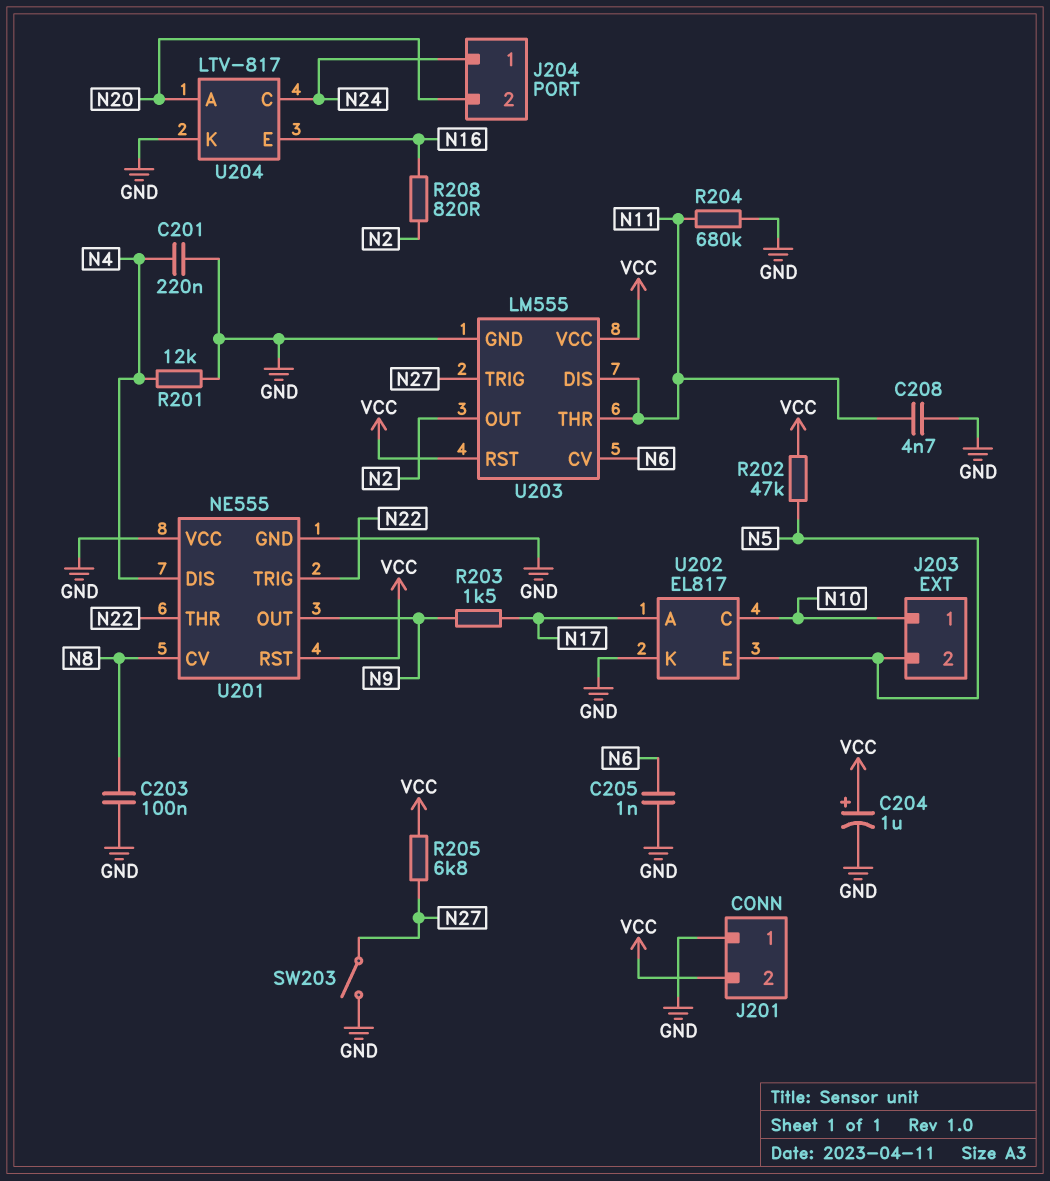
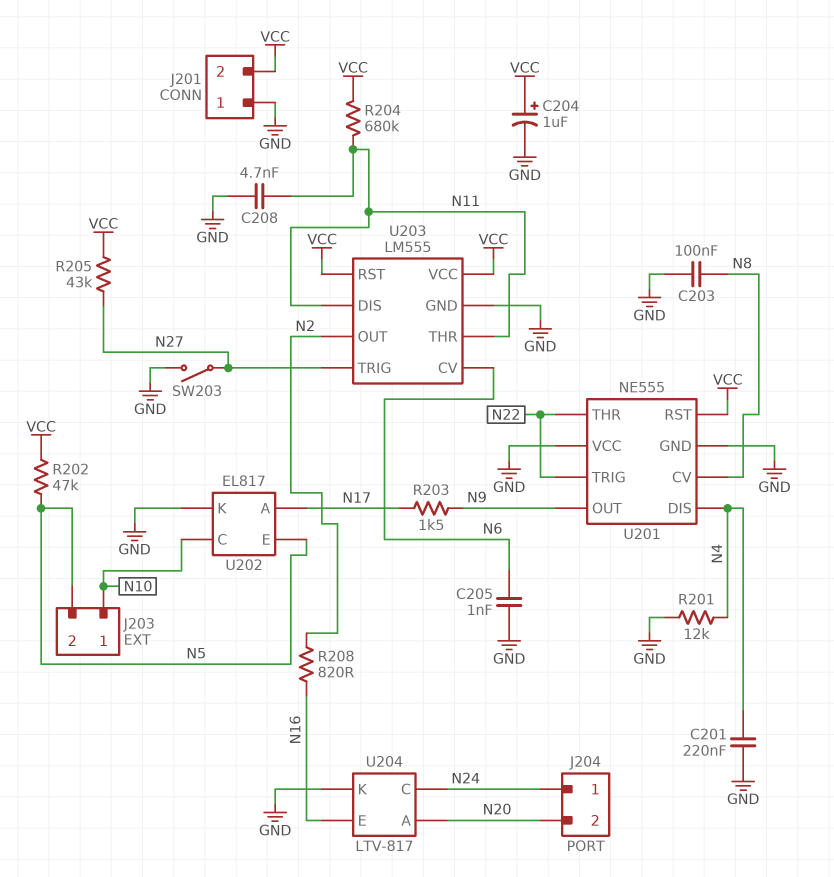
R204: 680k (GND, N11) -> 680k (N11, VCC)
R205: 6.8k (N27, VCC) -> 43k (N27, VCC)

